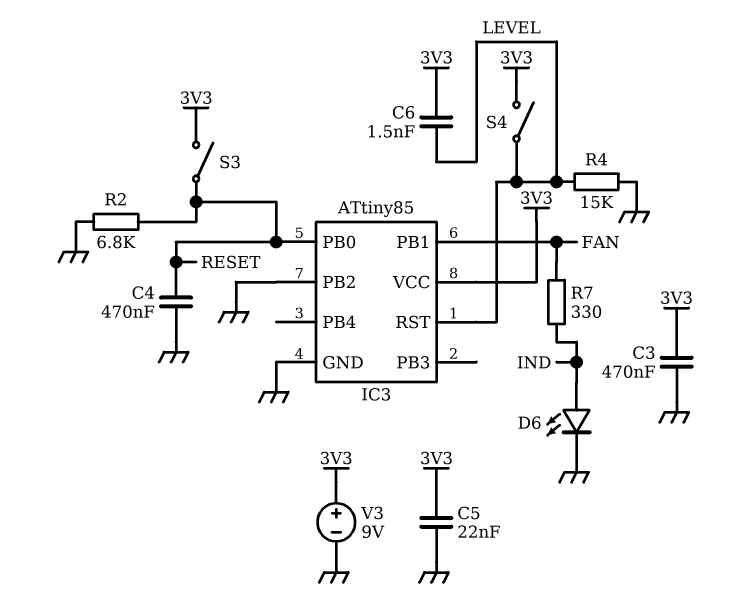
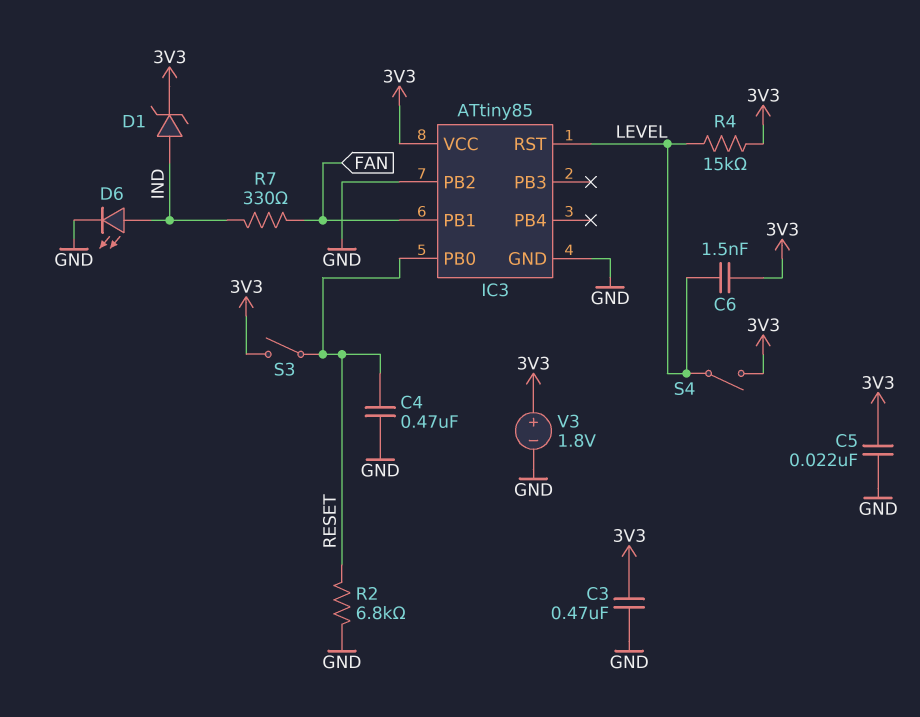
D1: none -> zener (A IND, K 3V3)
R4: 15k (GND, LEVEL) -> 15k (3V3, LEVEL)
V3: 9V (plus 3V3, minus GND) -> 1.8V (plus 3V3, minus GND)

